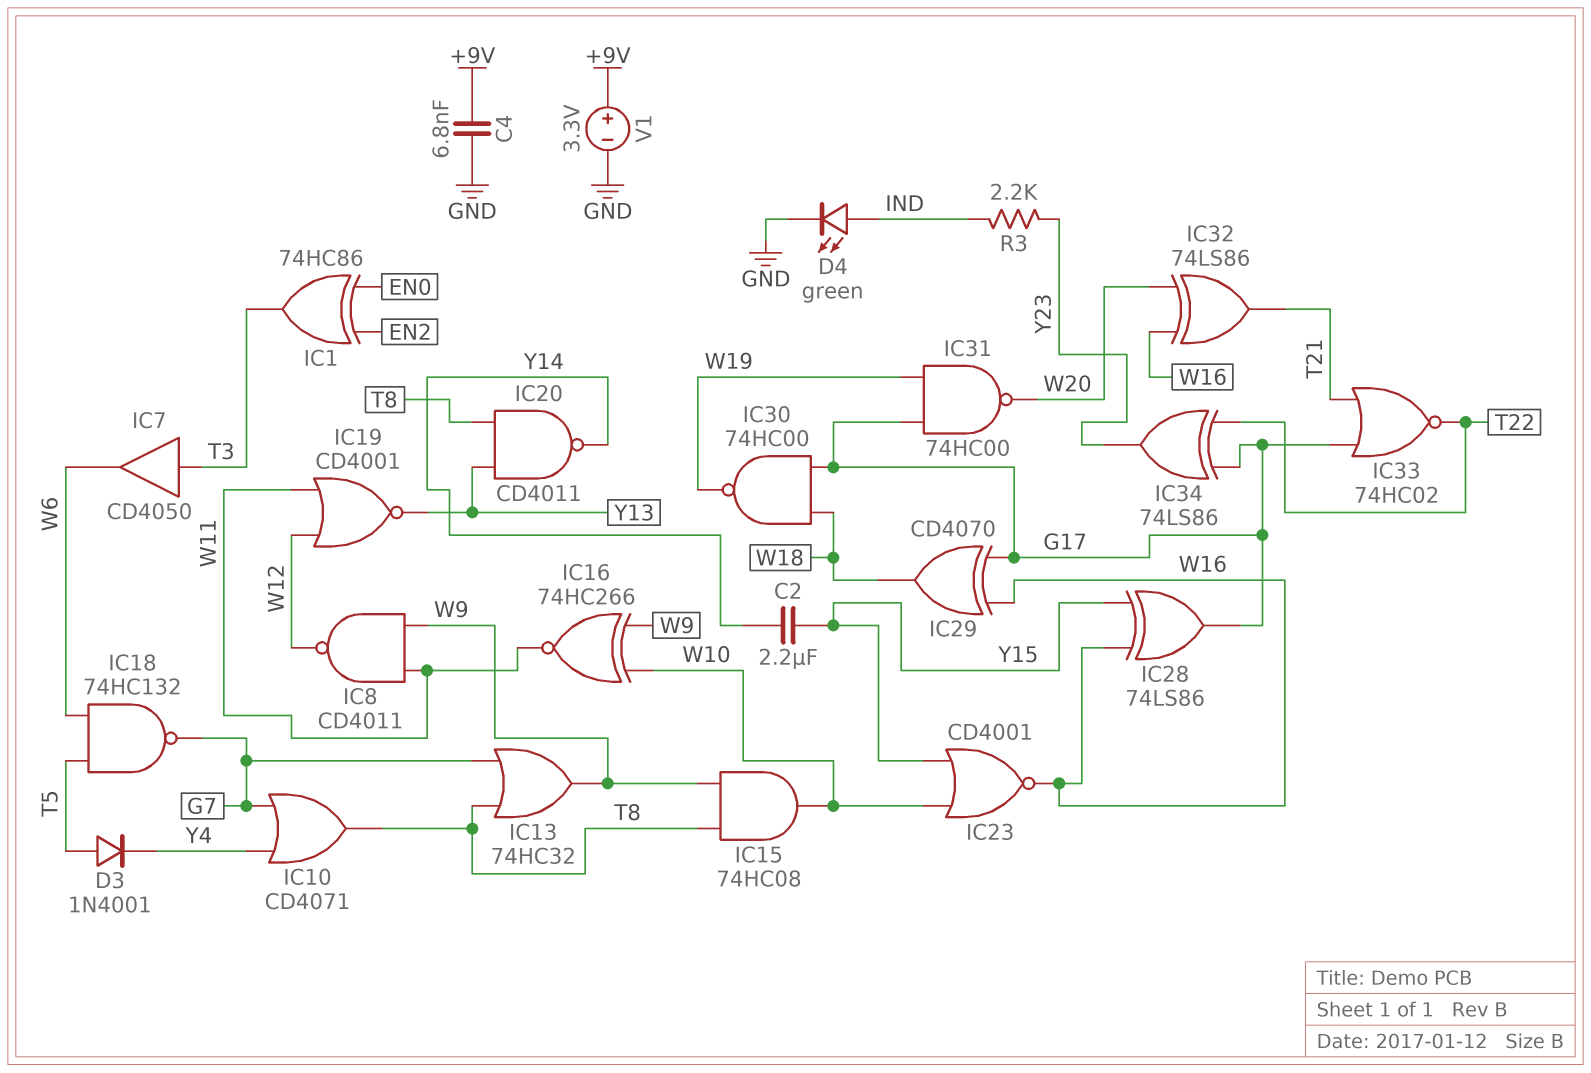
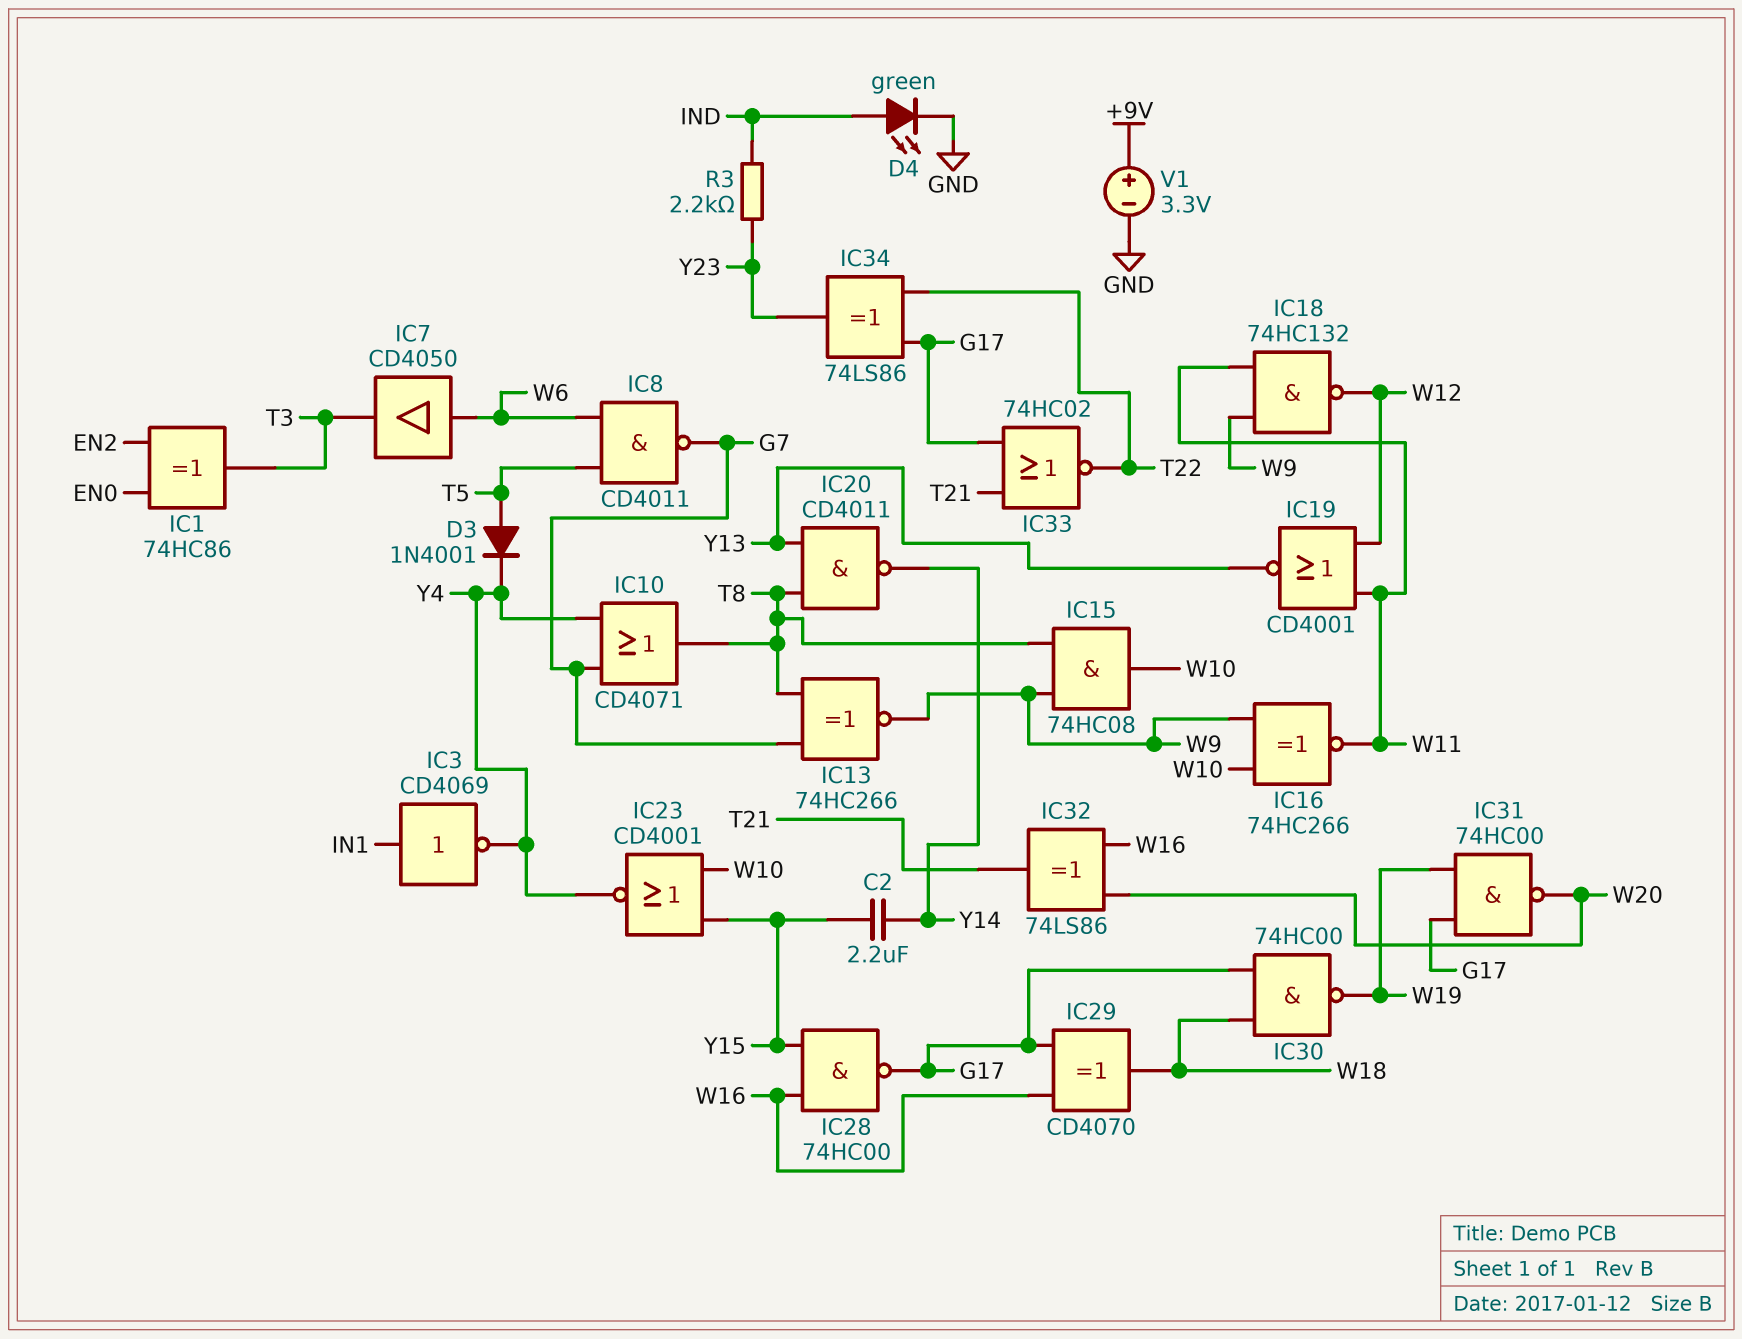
C4: 6.8nF (+9V, GND) -> none
IC3: none -> NOT CD4069 (in IN1, out Y4)
IC7: buffer CD4050 (in T3, out W6) -> buffer CD4050 (in W6, out T3)
IC8: NAND CD4011 (in W9, in W11, out W12) -> NAND CD4011 (in T5, in W6, out G7)
IC13: OR 74HC32 (in G7, in T8, out W9) -> XNOR 74HC266 (in G7, in T8, out W9)
IC18: NAND 74HC132 (in T5, in W6, out G7) -> NAND 74HC132 (in W9, in W11, out W12)
IC23: NOR CD4001 (in W10, in Y15, out W16) -> NOR CD4001 (in W10, in Y15, out Y4)
IC28: XOR 74LS86 (in W16, in Y15, out G17) -> NAND 74HC00 (in W16, in Y15, out G17)

